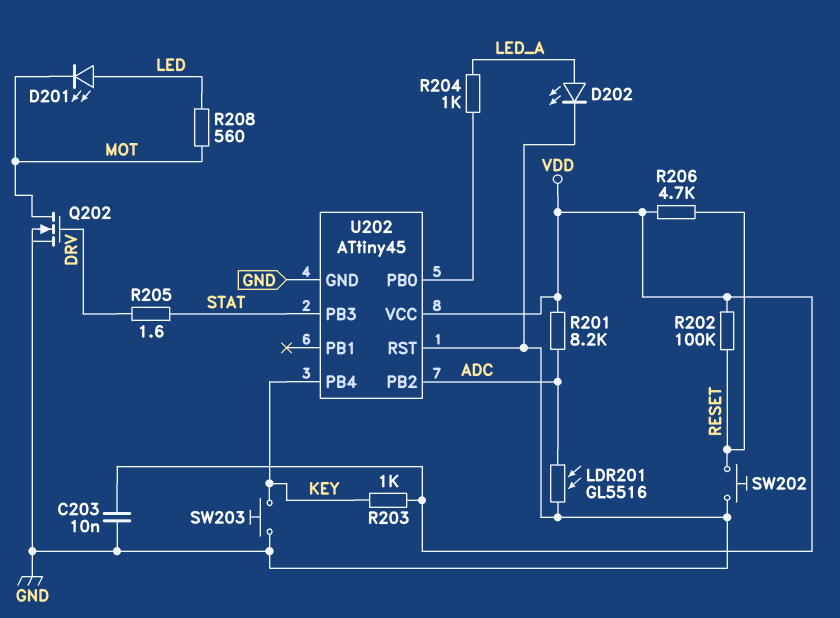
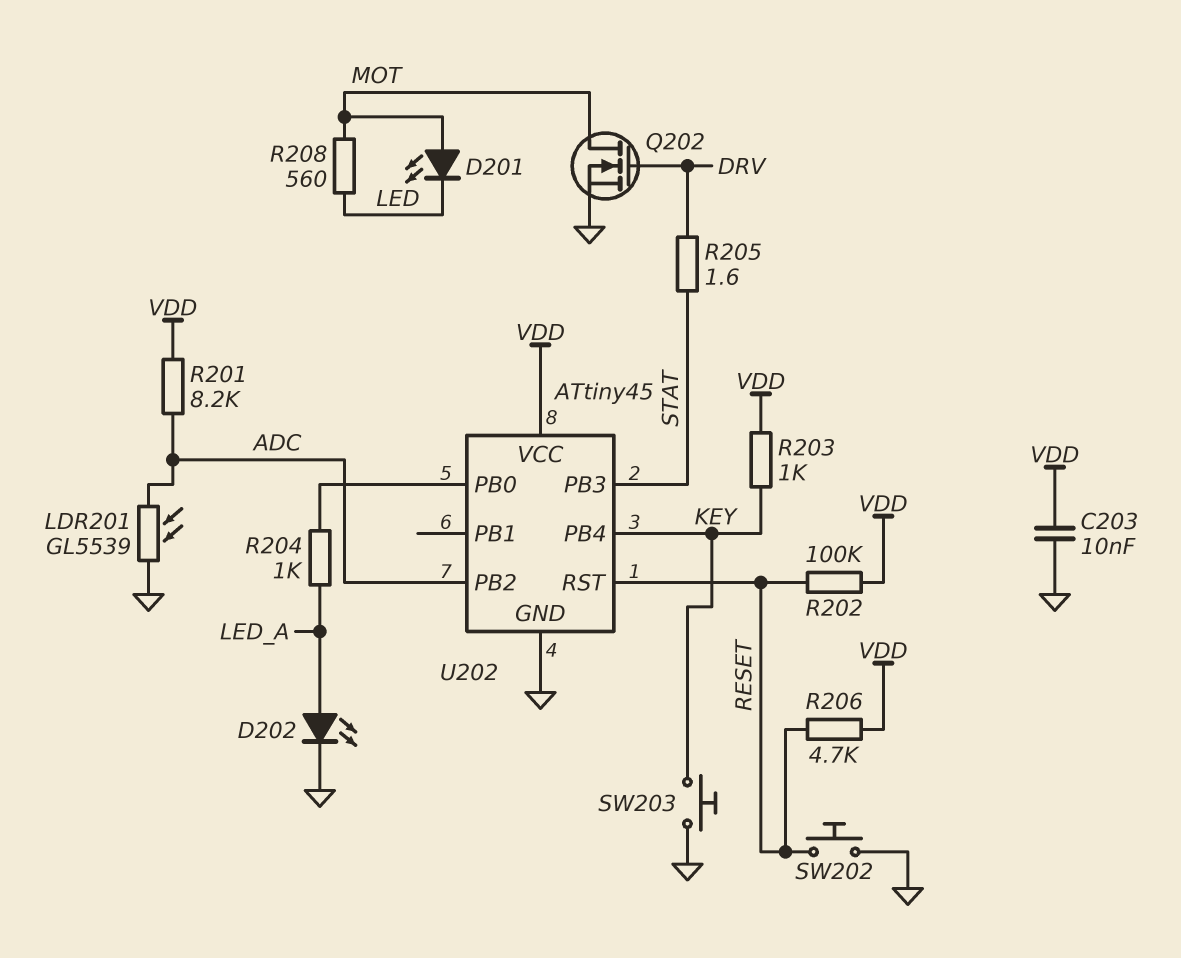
D201: LED (A LED, K MOT) -> LED (A MOT, K LED)
LDR201: GL5516 (ADC, GND) -> GL5539 (ADC, GND)
U202 pin RST: GND -> RESET

